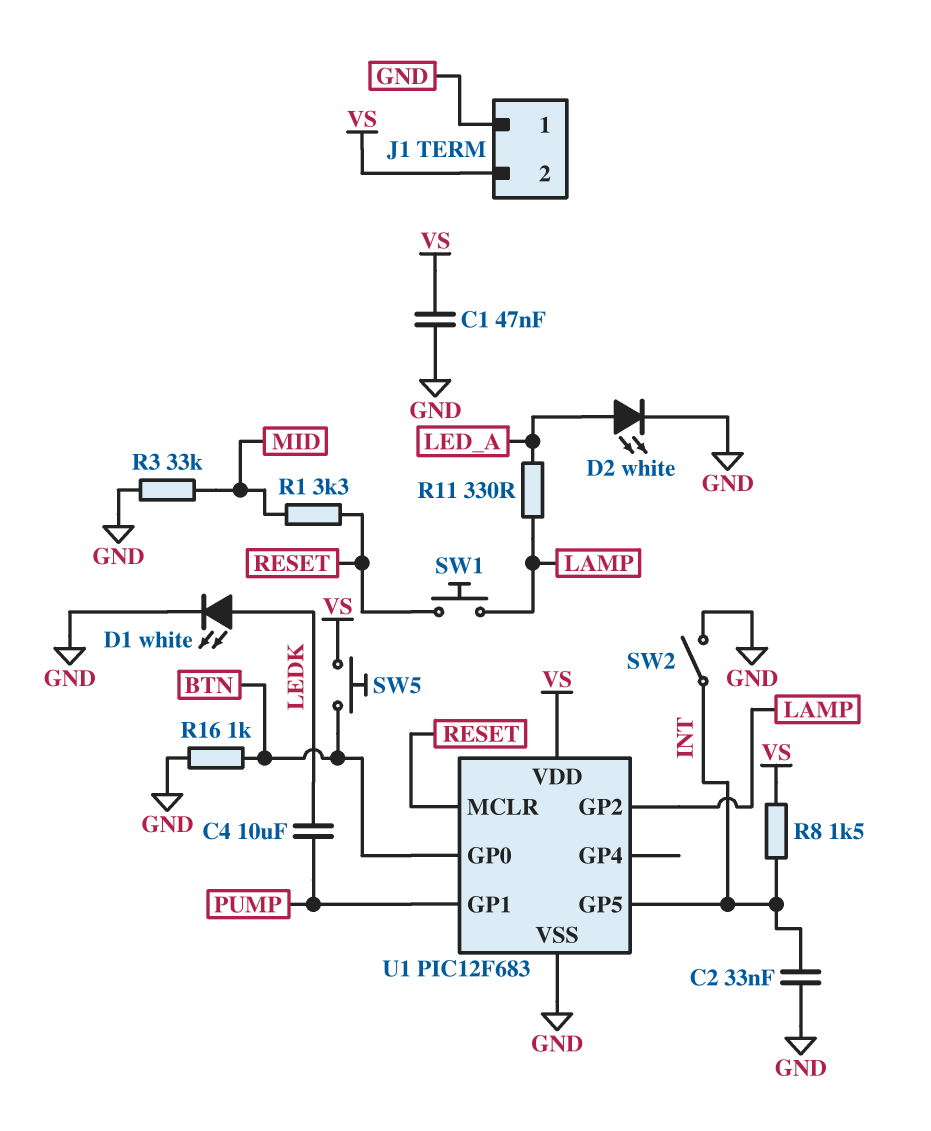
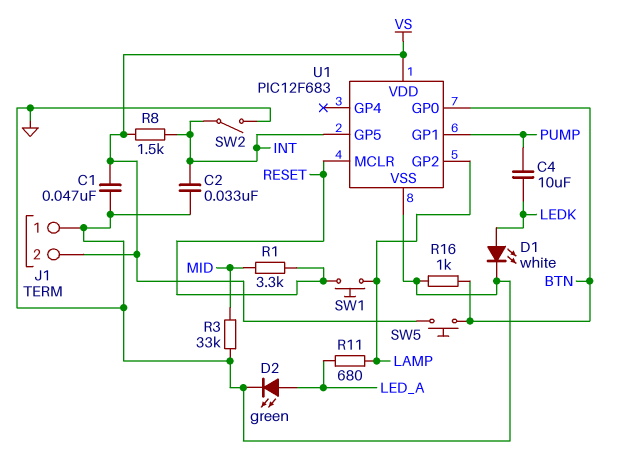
D2: LED white (A LED_A, K GND) -> LED green (A LED_A, K GND)
R11: 330 (LAMP, LED_A) -> 680 (LAMP, LED_A)

